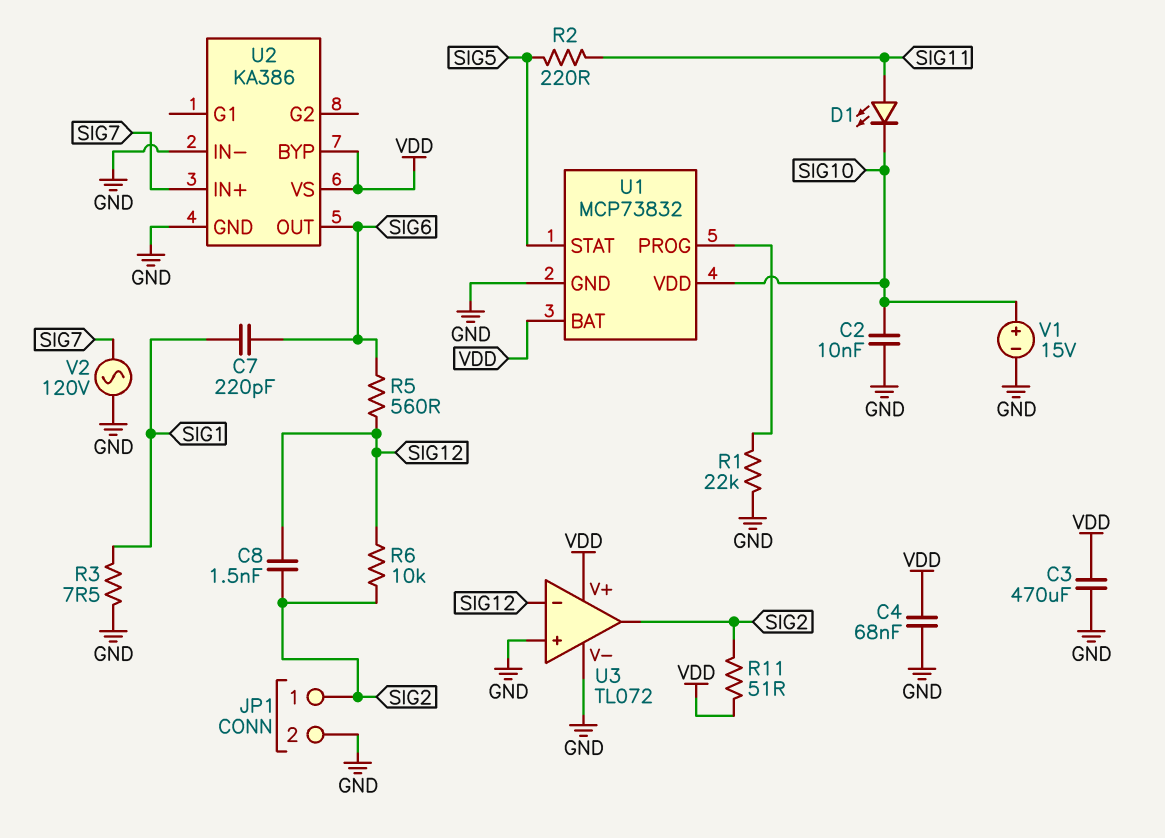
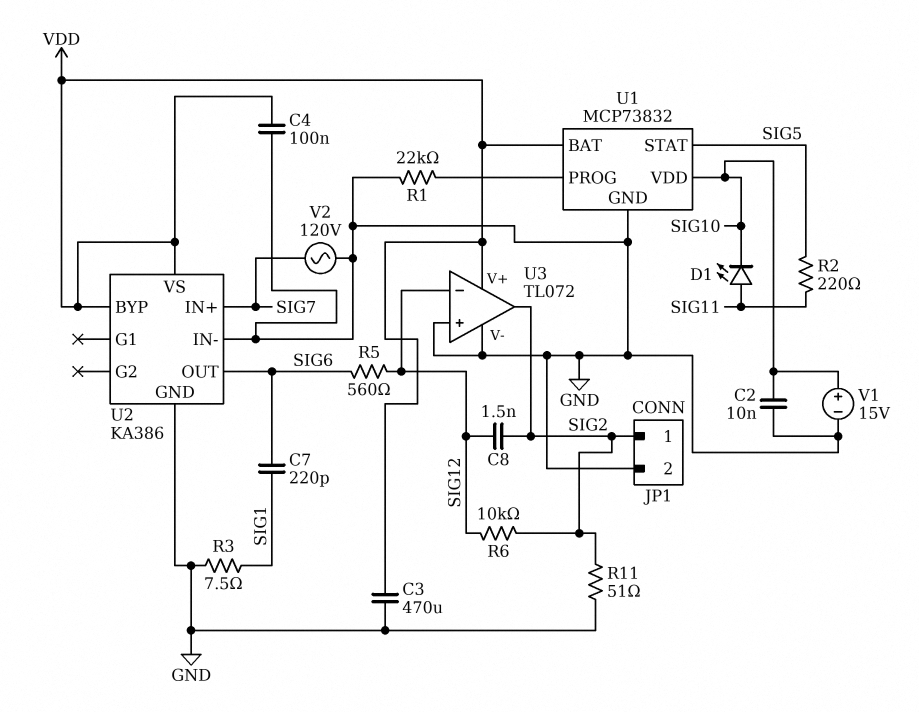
C4: 68nF (GND, VDD) -> 100nF (GND, VDD)
R11: 51 (SIG2, VDD) -> 51 (GND, SIG2)

